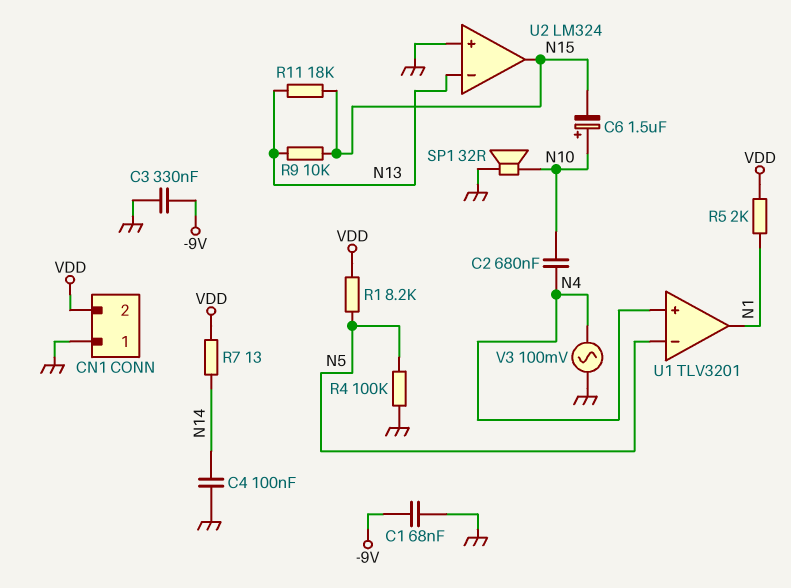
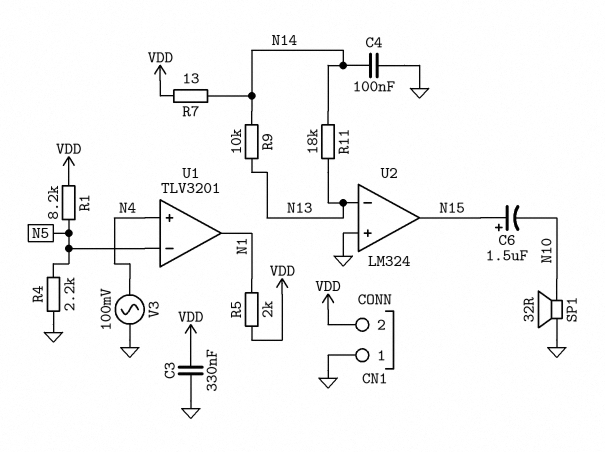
C1: 68nF (-9V, GND) -> none
C2: 680nF (N4, N10) -> none
C3: 330nF (-9V, GND) -> 330nF (GND, VDD)
C6: 1.5uF (plus N10, minus N15) -> 1.5uF (plus N15, minus N10)
R4: 100k (GND, N5) -> 2.2k (GND, N5)
R9: 10k (N13, N15) -> 10k (N13, N14)
R11: 18k (N13, N15) -> 18k (N13, N14)

